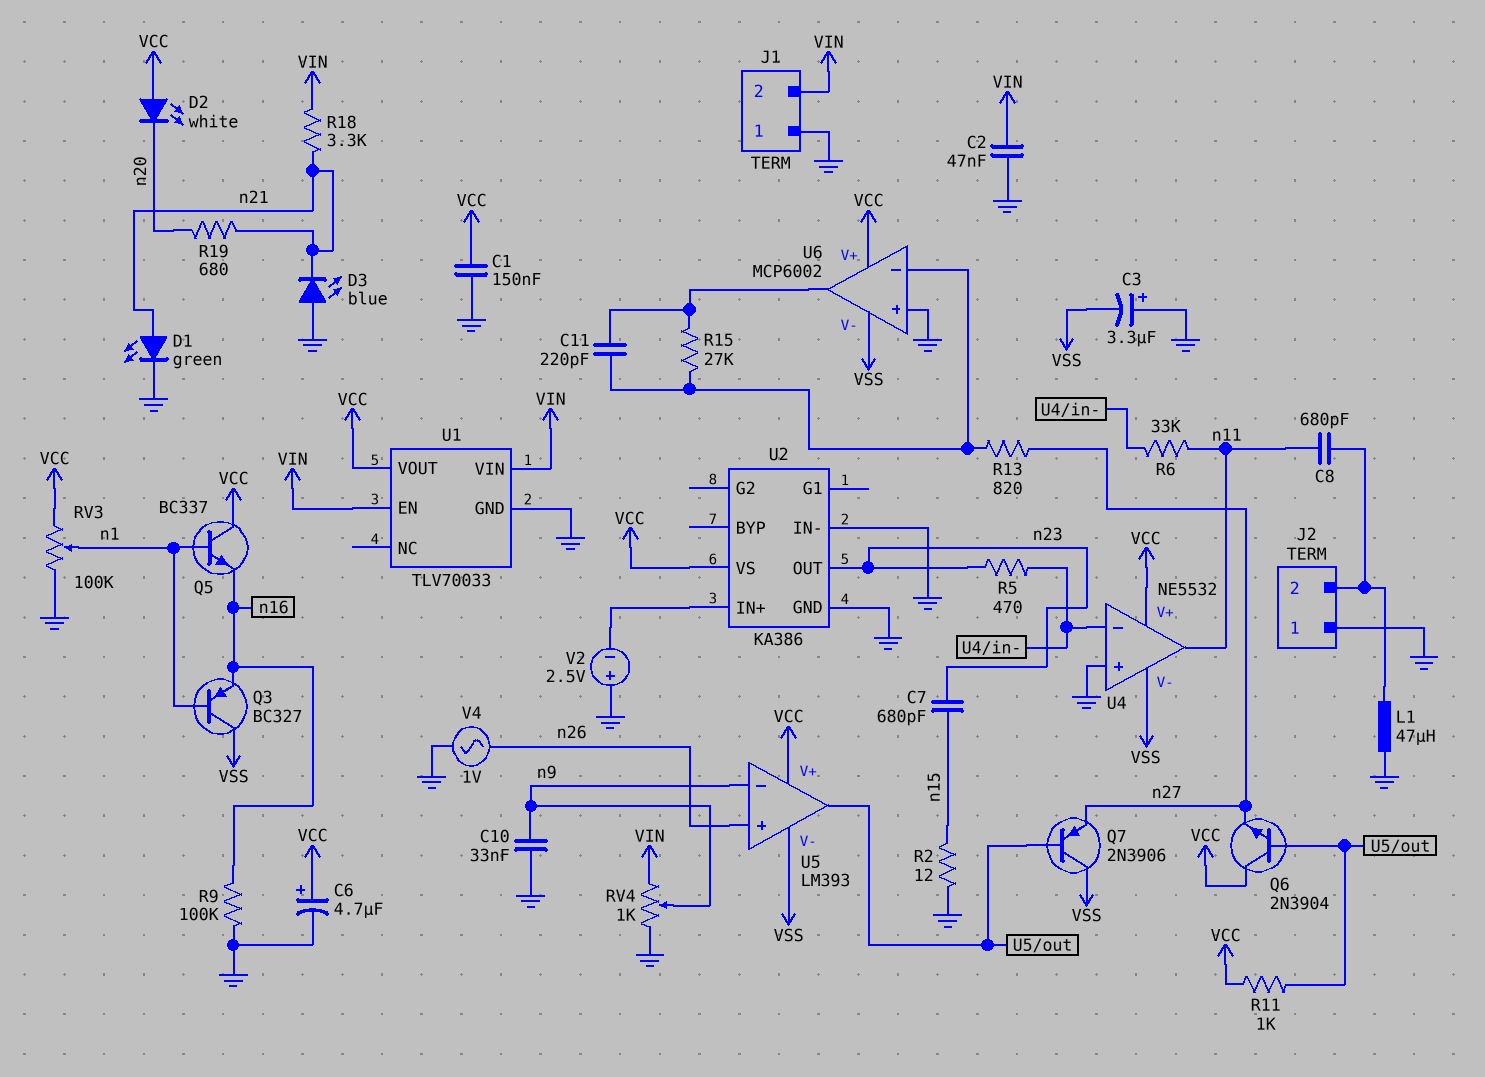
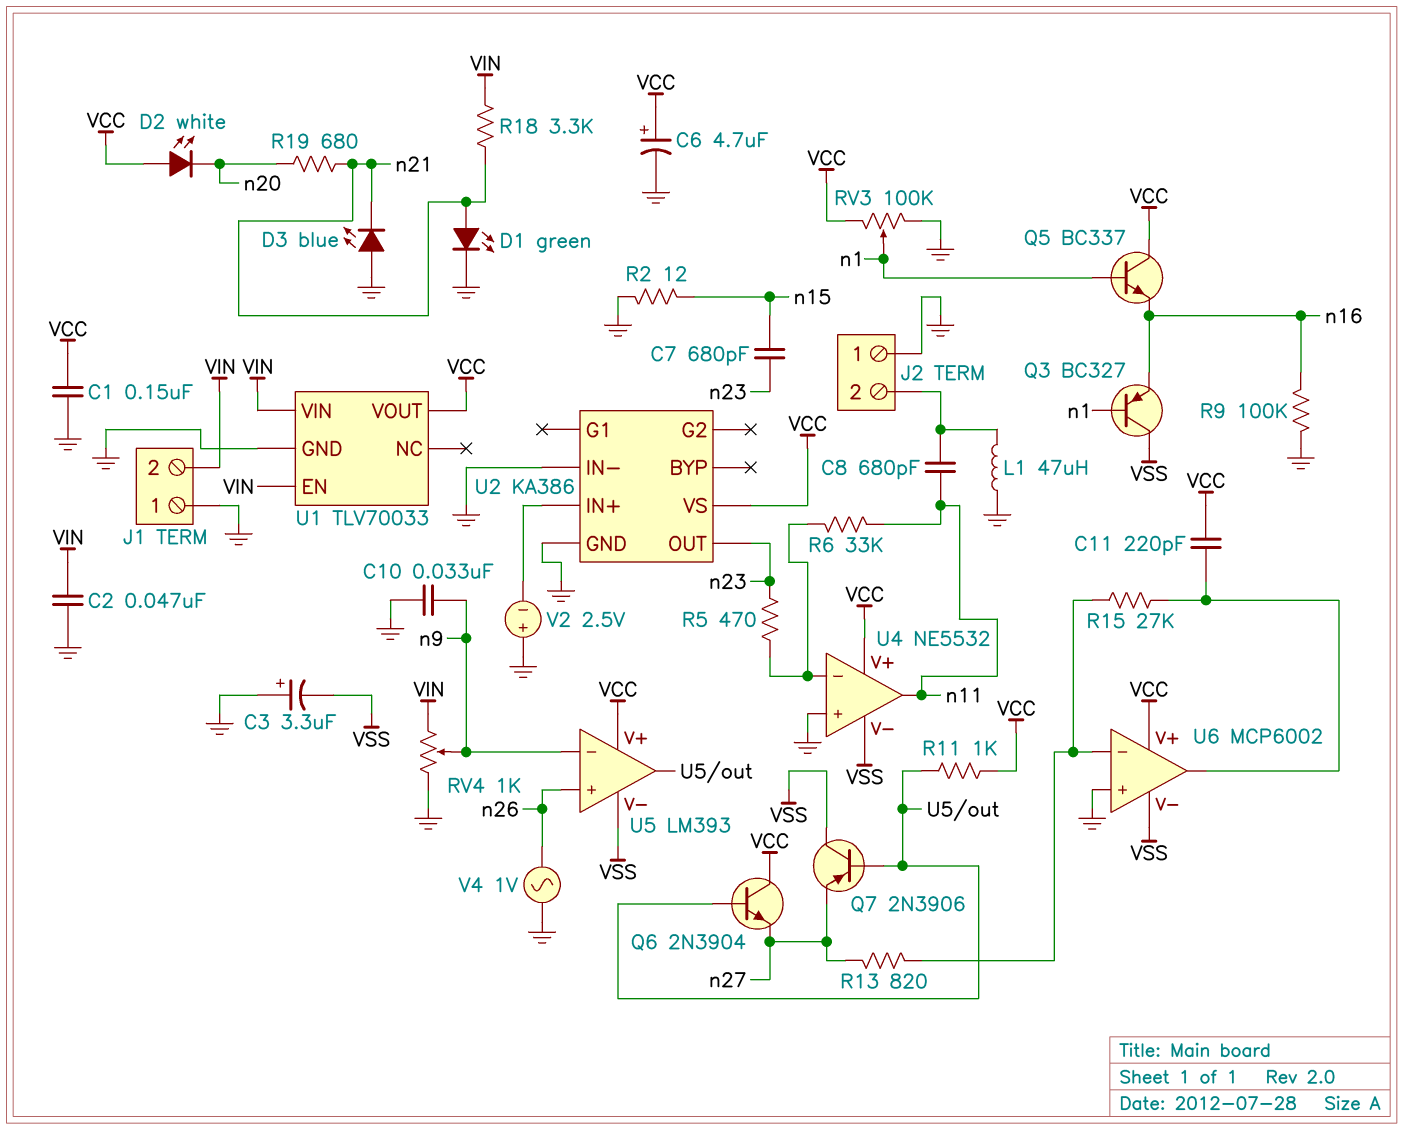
C11: 220pF (U6/in-, U6/out) -> 220pF (U6/out, VCC)

